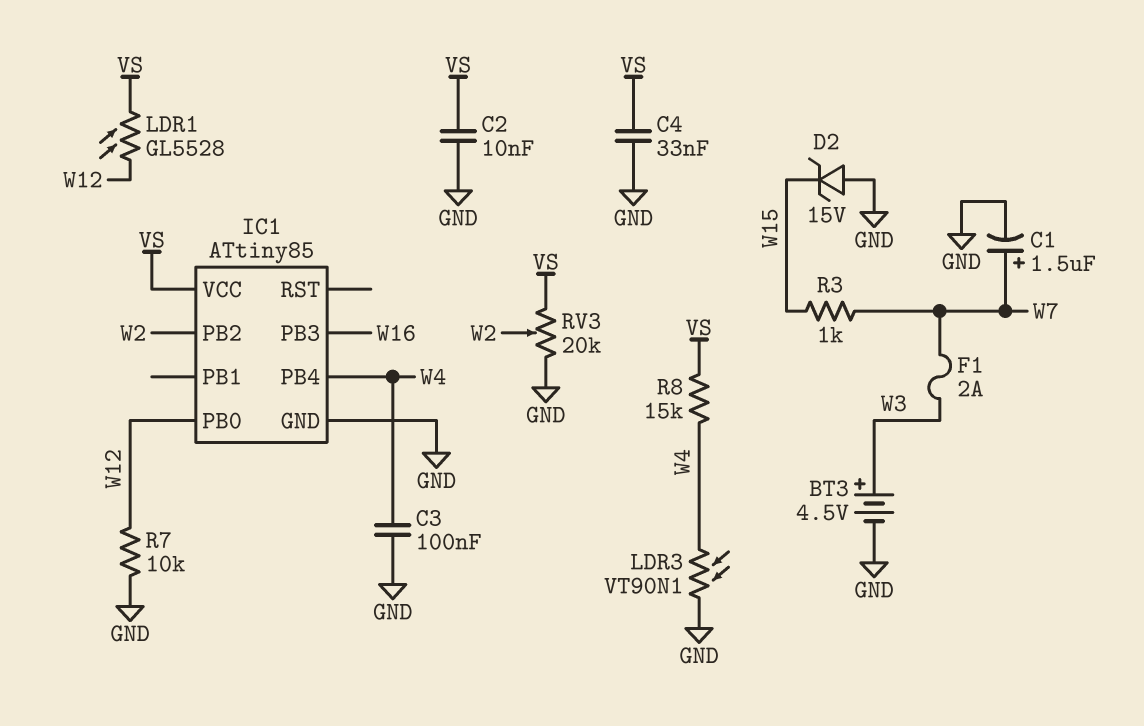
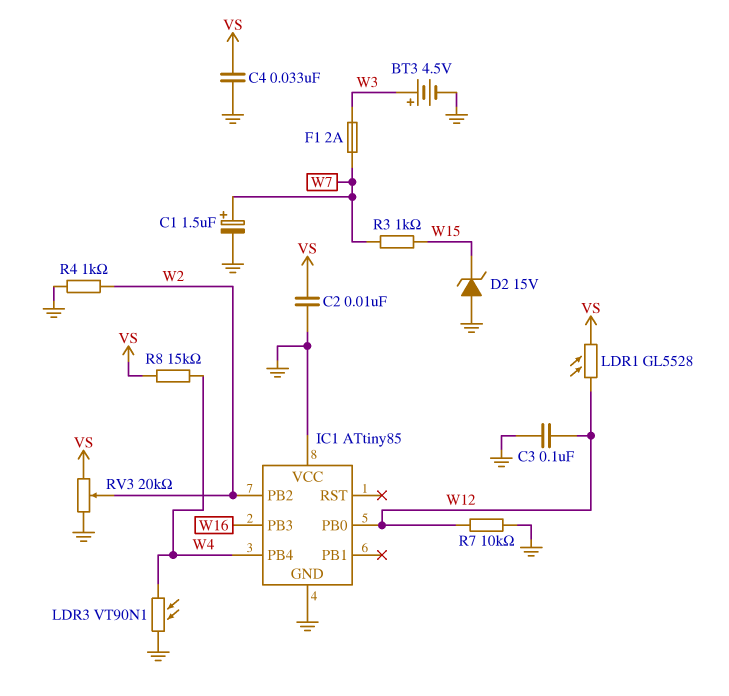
C3: 100nF (GND, W4) -> 100nF (GND, W12)
IC1 pin VCC: VS -> GND
R4: none -> 1k (GND, W2)

